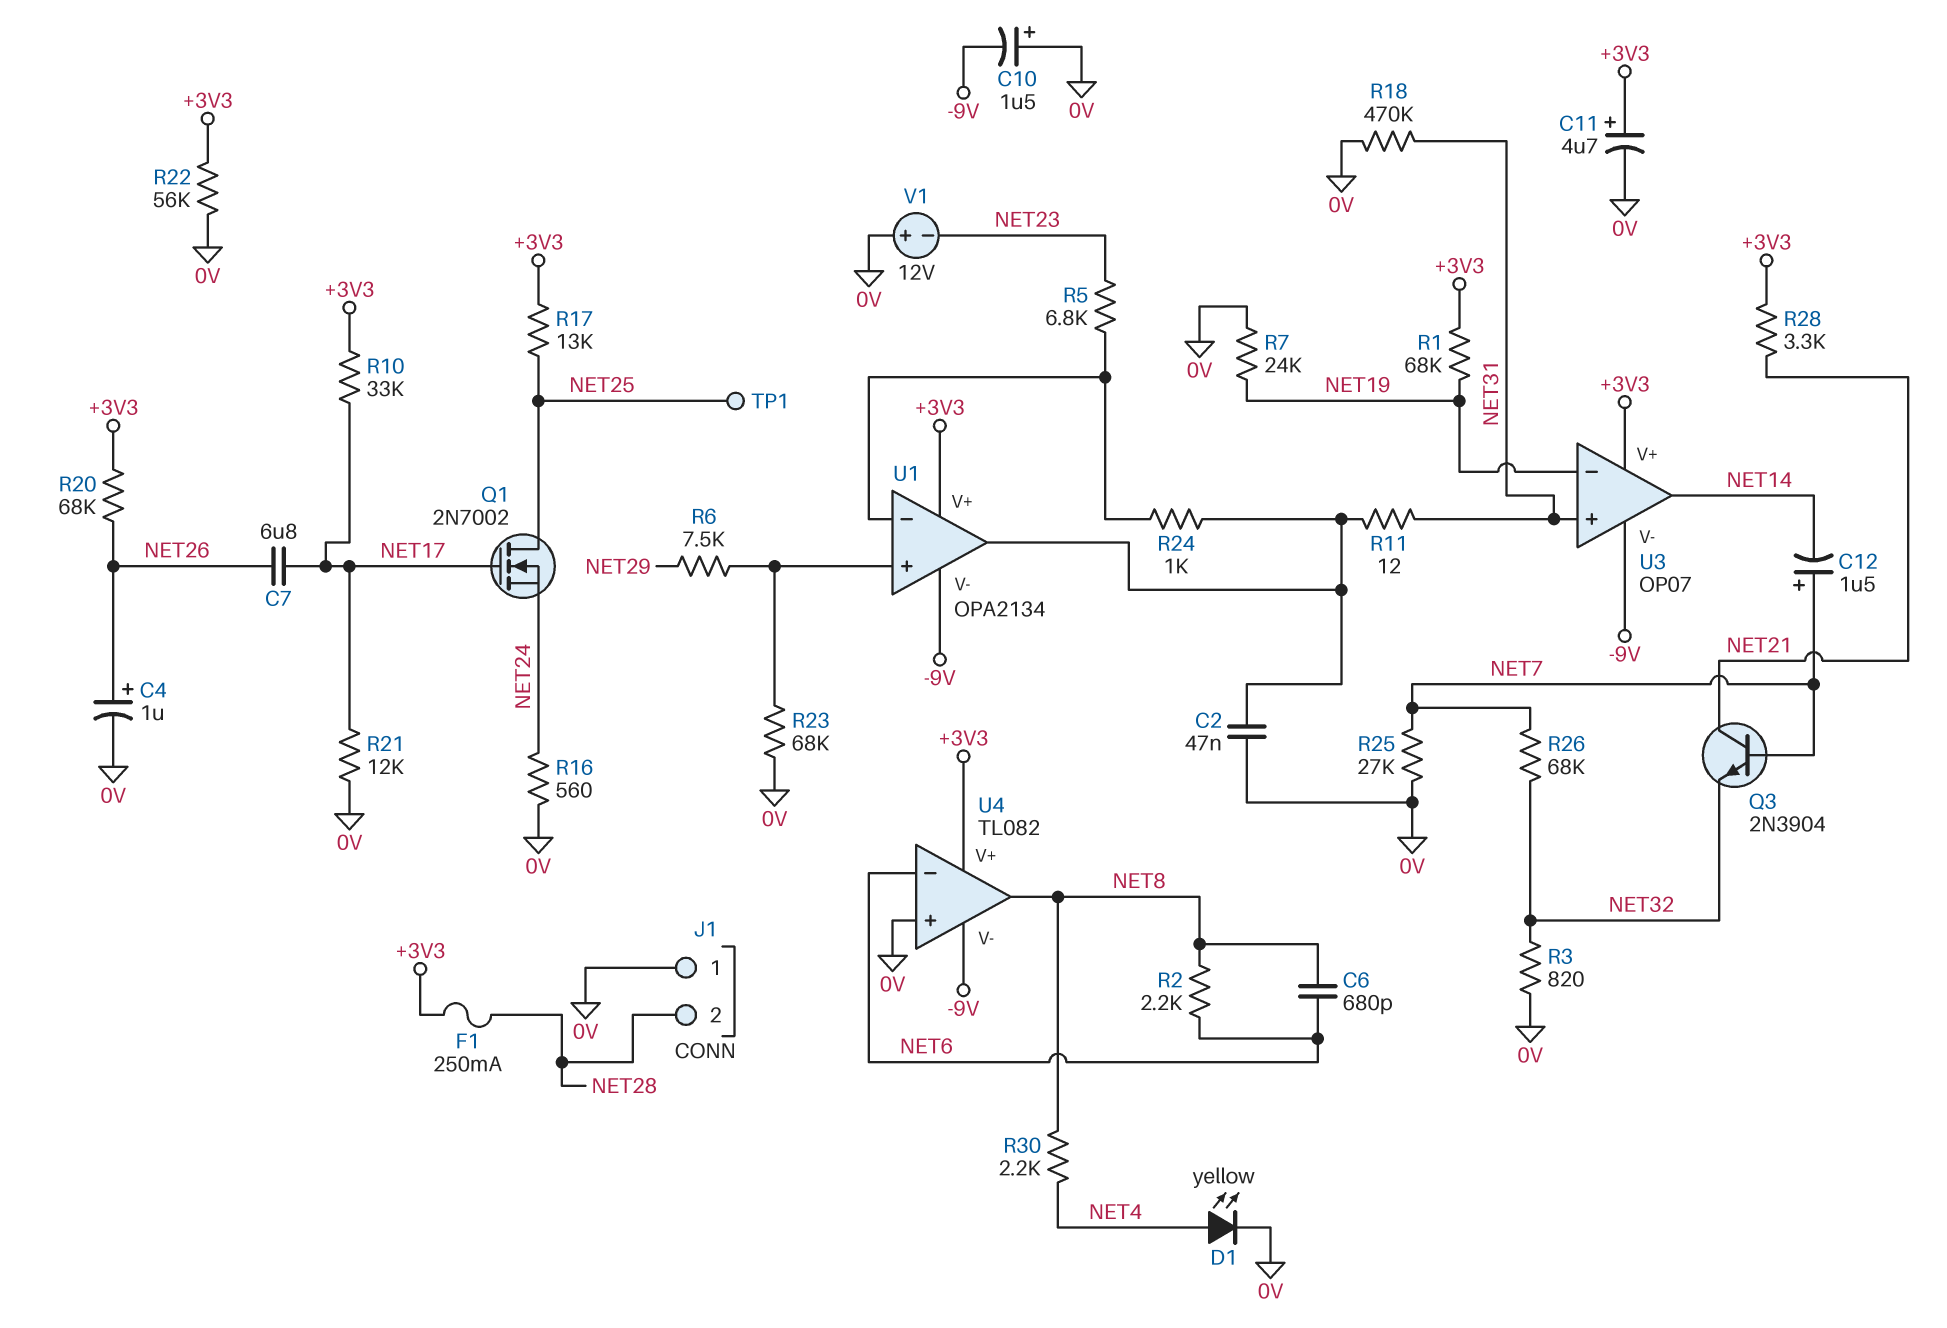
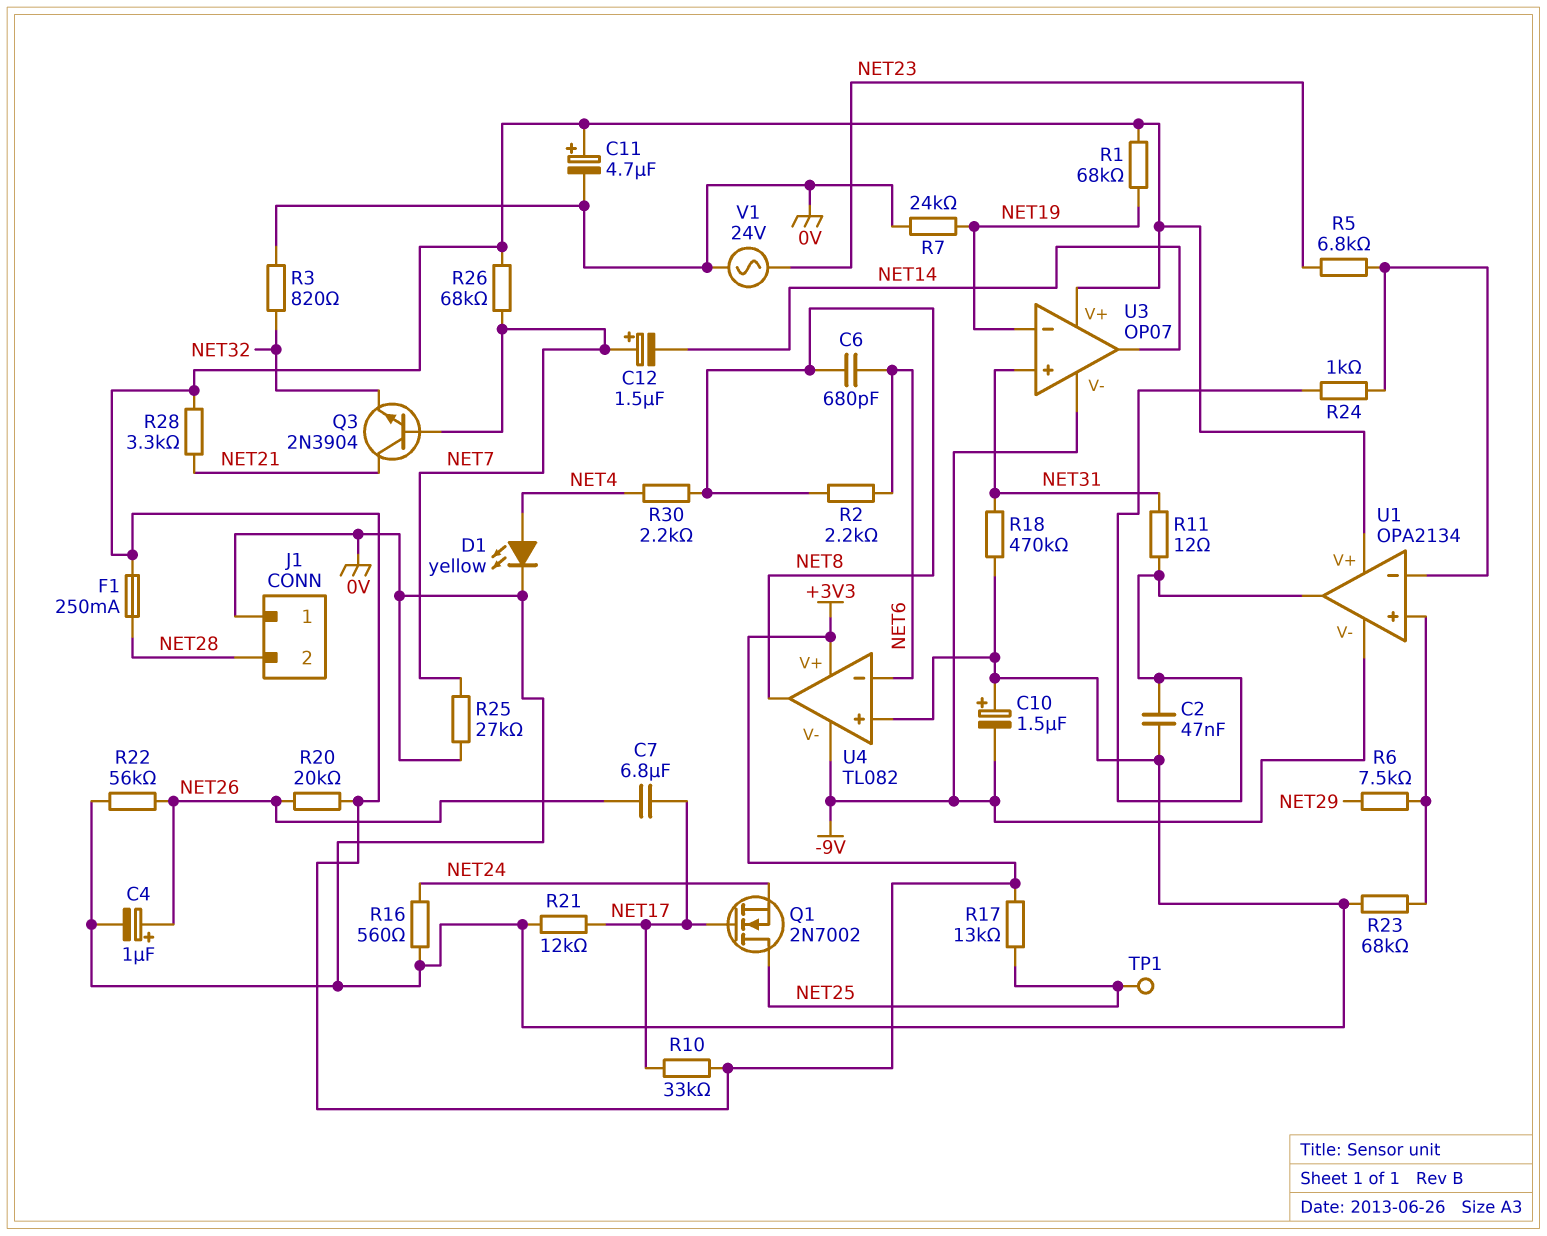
R20: 68k (+3V3, NET26) -> 20k (+3V3, NET26)
R22: 56k (+3V3, 0V) -> 56k (0V, NET26)
R26: 68k (NET7, NET32) -> 68k (+3V3, NET7)
V1: 12V (plus 0V, minus NET23) -> AC 24V (0V, NET23)

